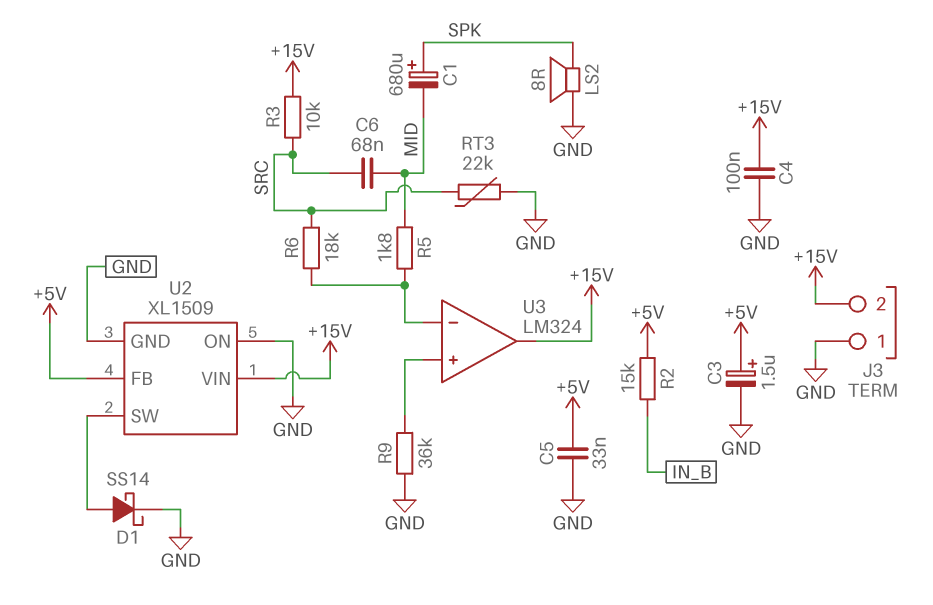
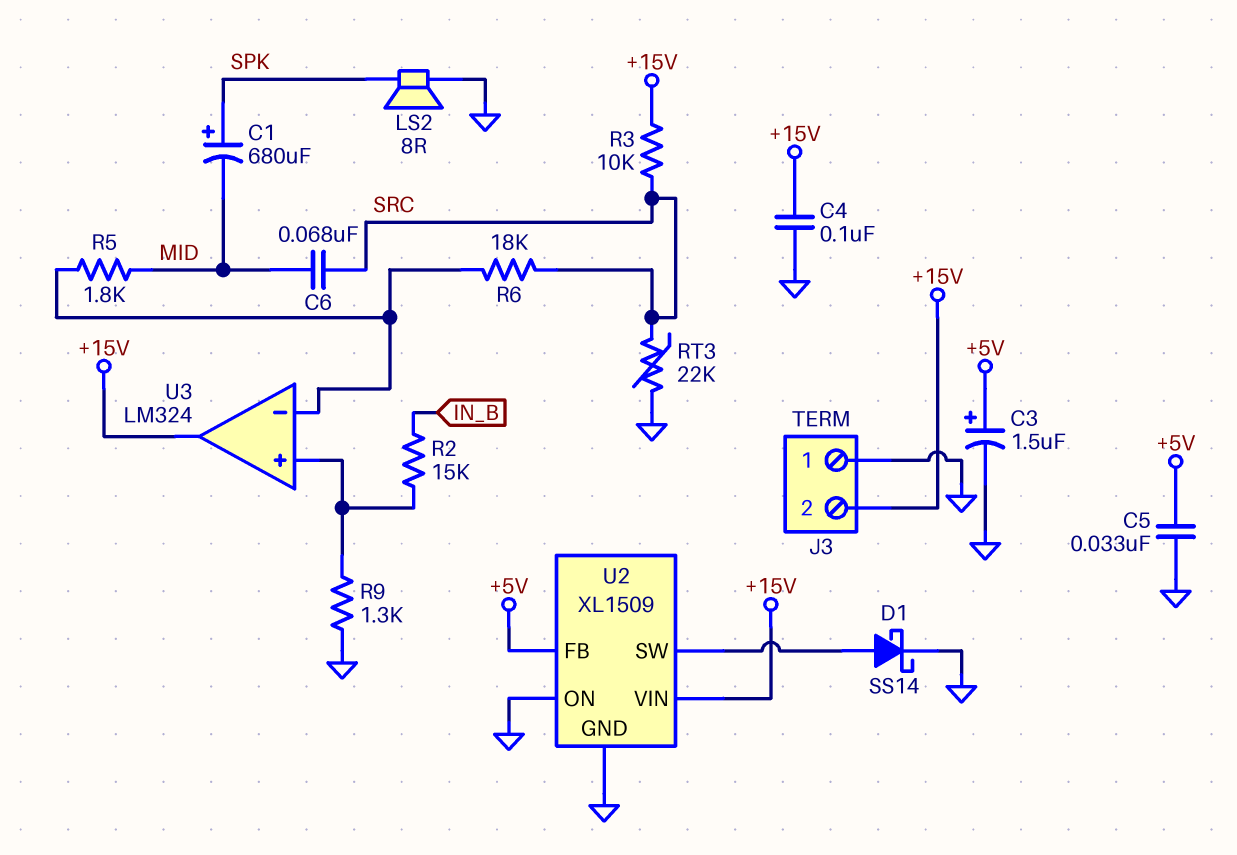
R2: 15k (+5V, IN_B) -> 15k (IN_B, U3/in+)
R9: 36k (GND, U3/in+) -> 1.3k (GND, U3/in+)

